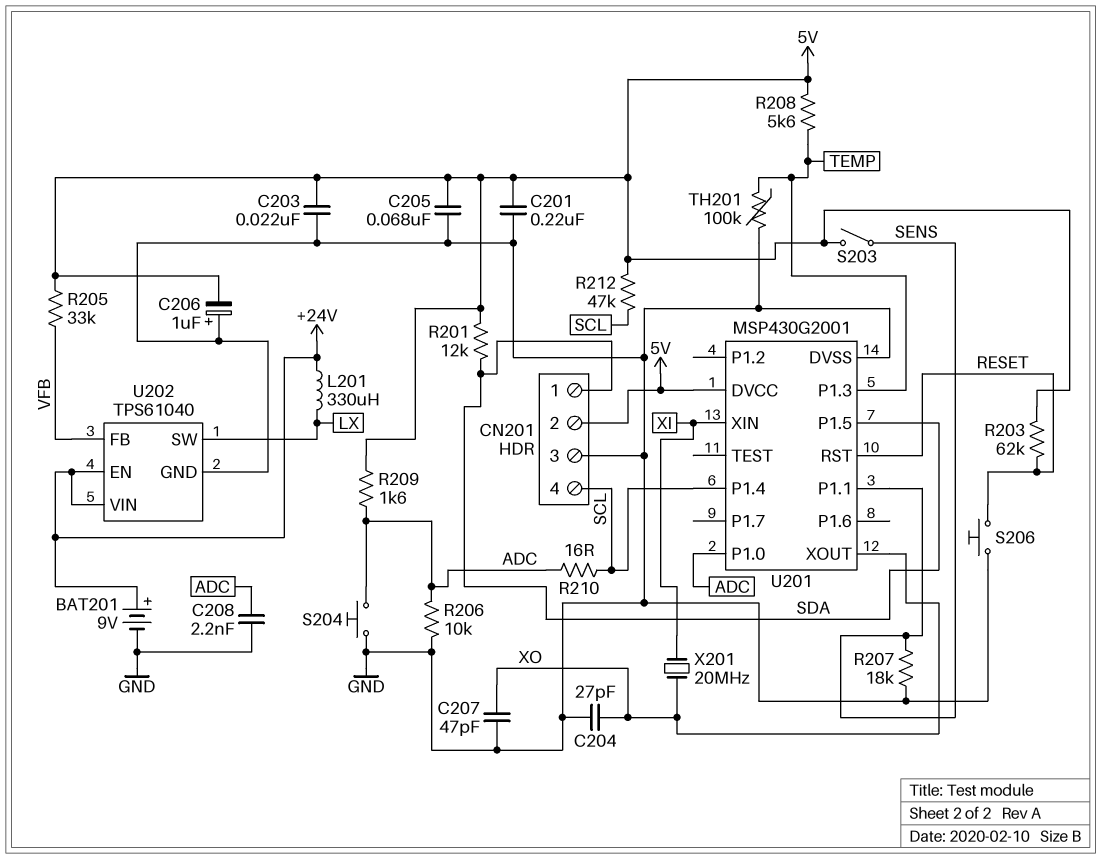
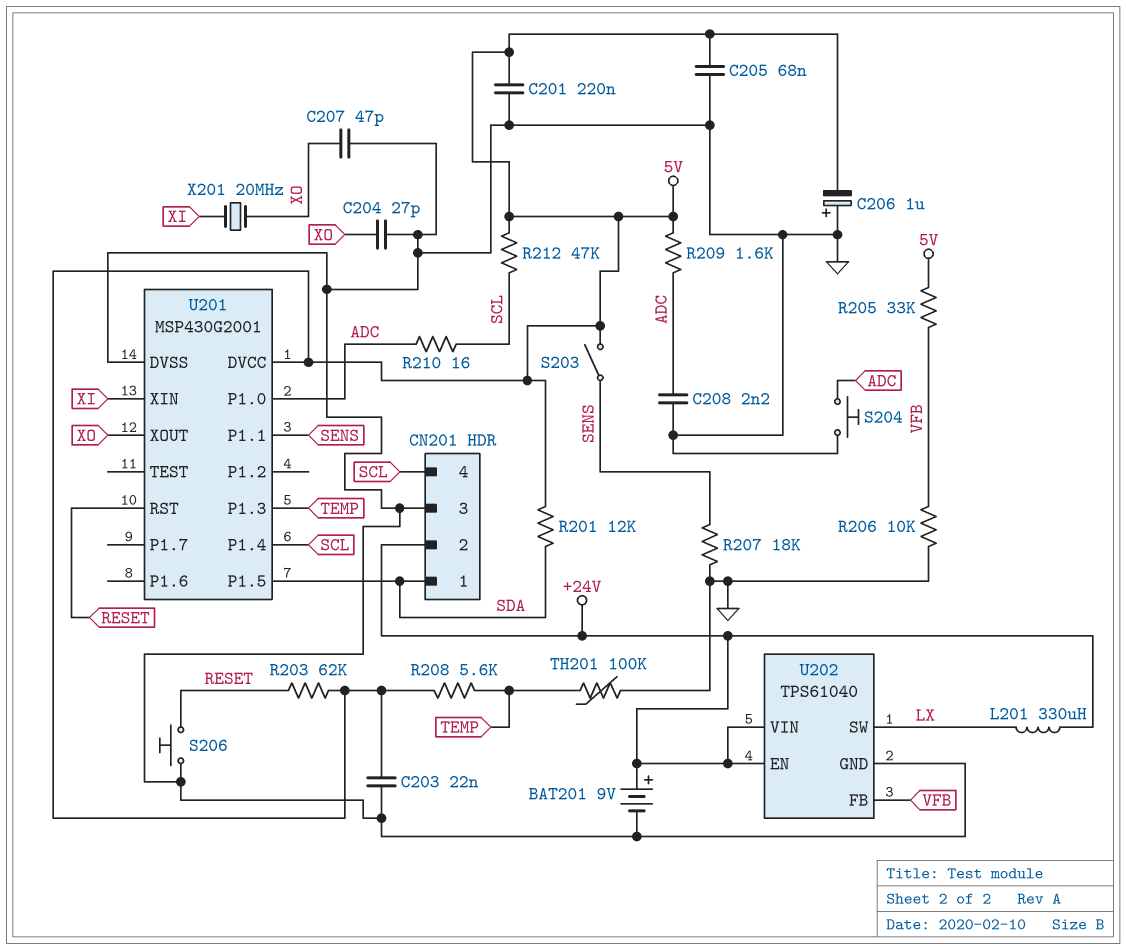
CN201 pin 2: 5V -> +24V
R206: 10k (ADC, GND) -> 10k (GND, VFB)

